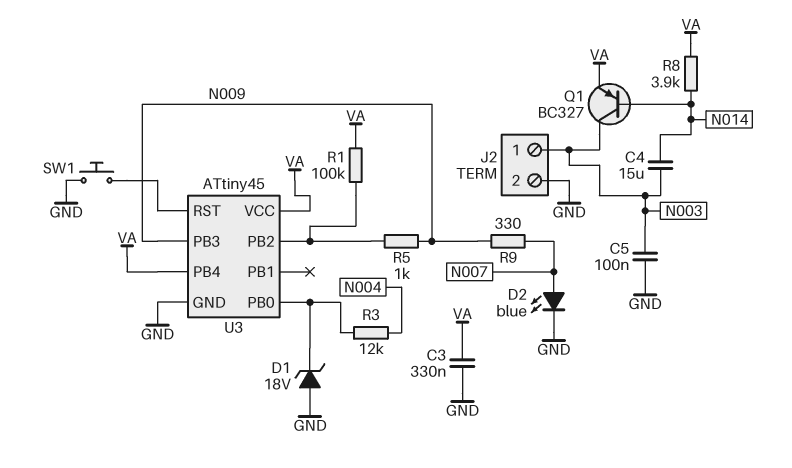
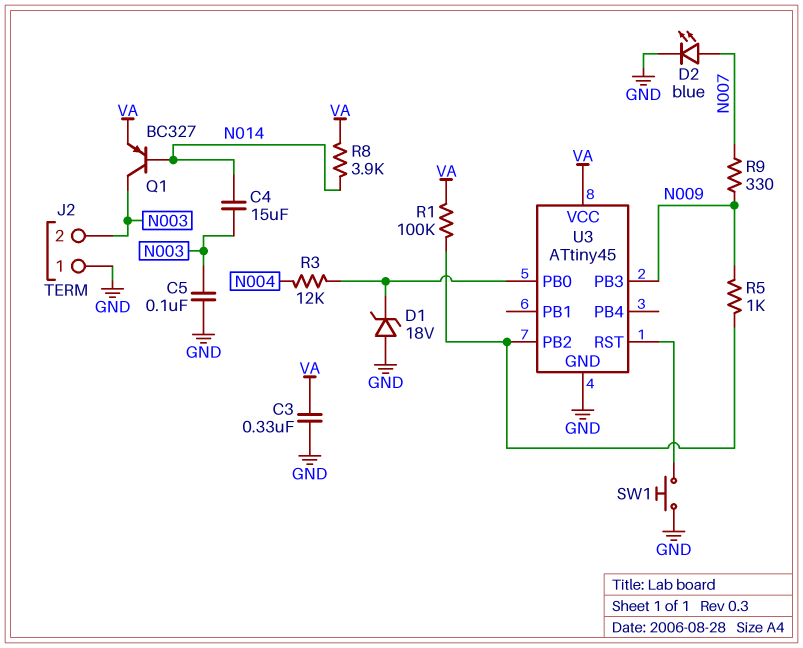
J2 pin 1: N003 -> GND
J2 pin 2: GND -> N003
U3 pin PB4: VA -> none

